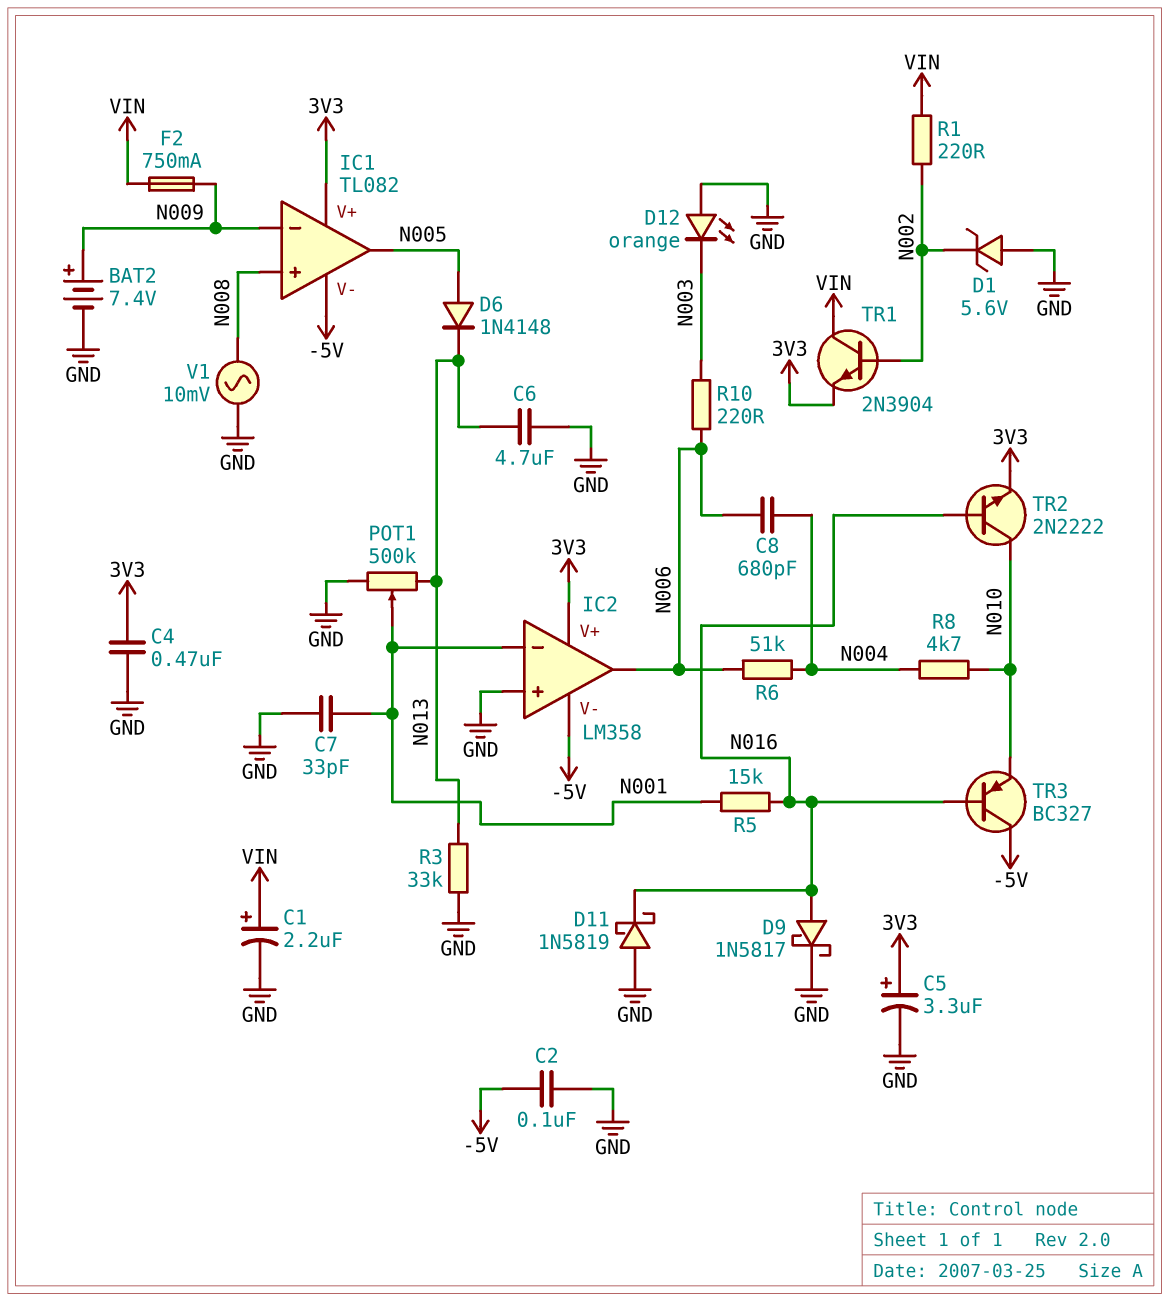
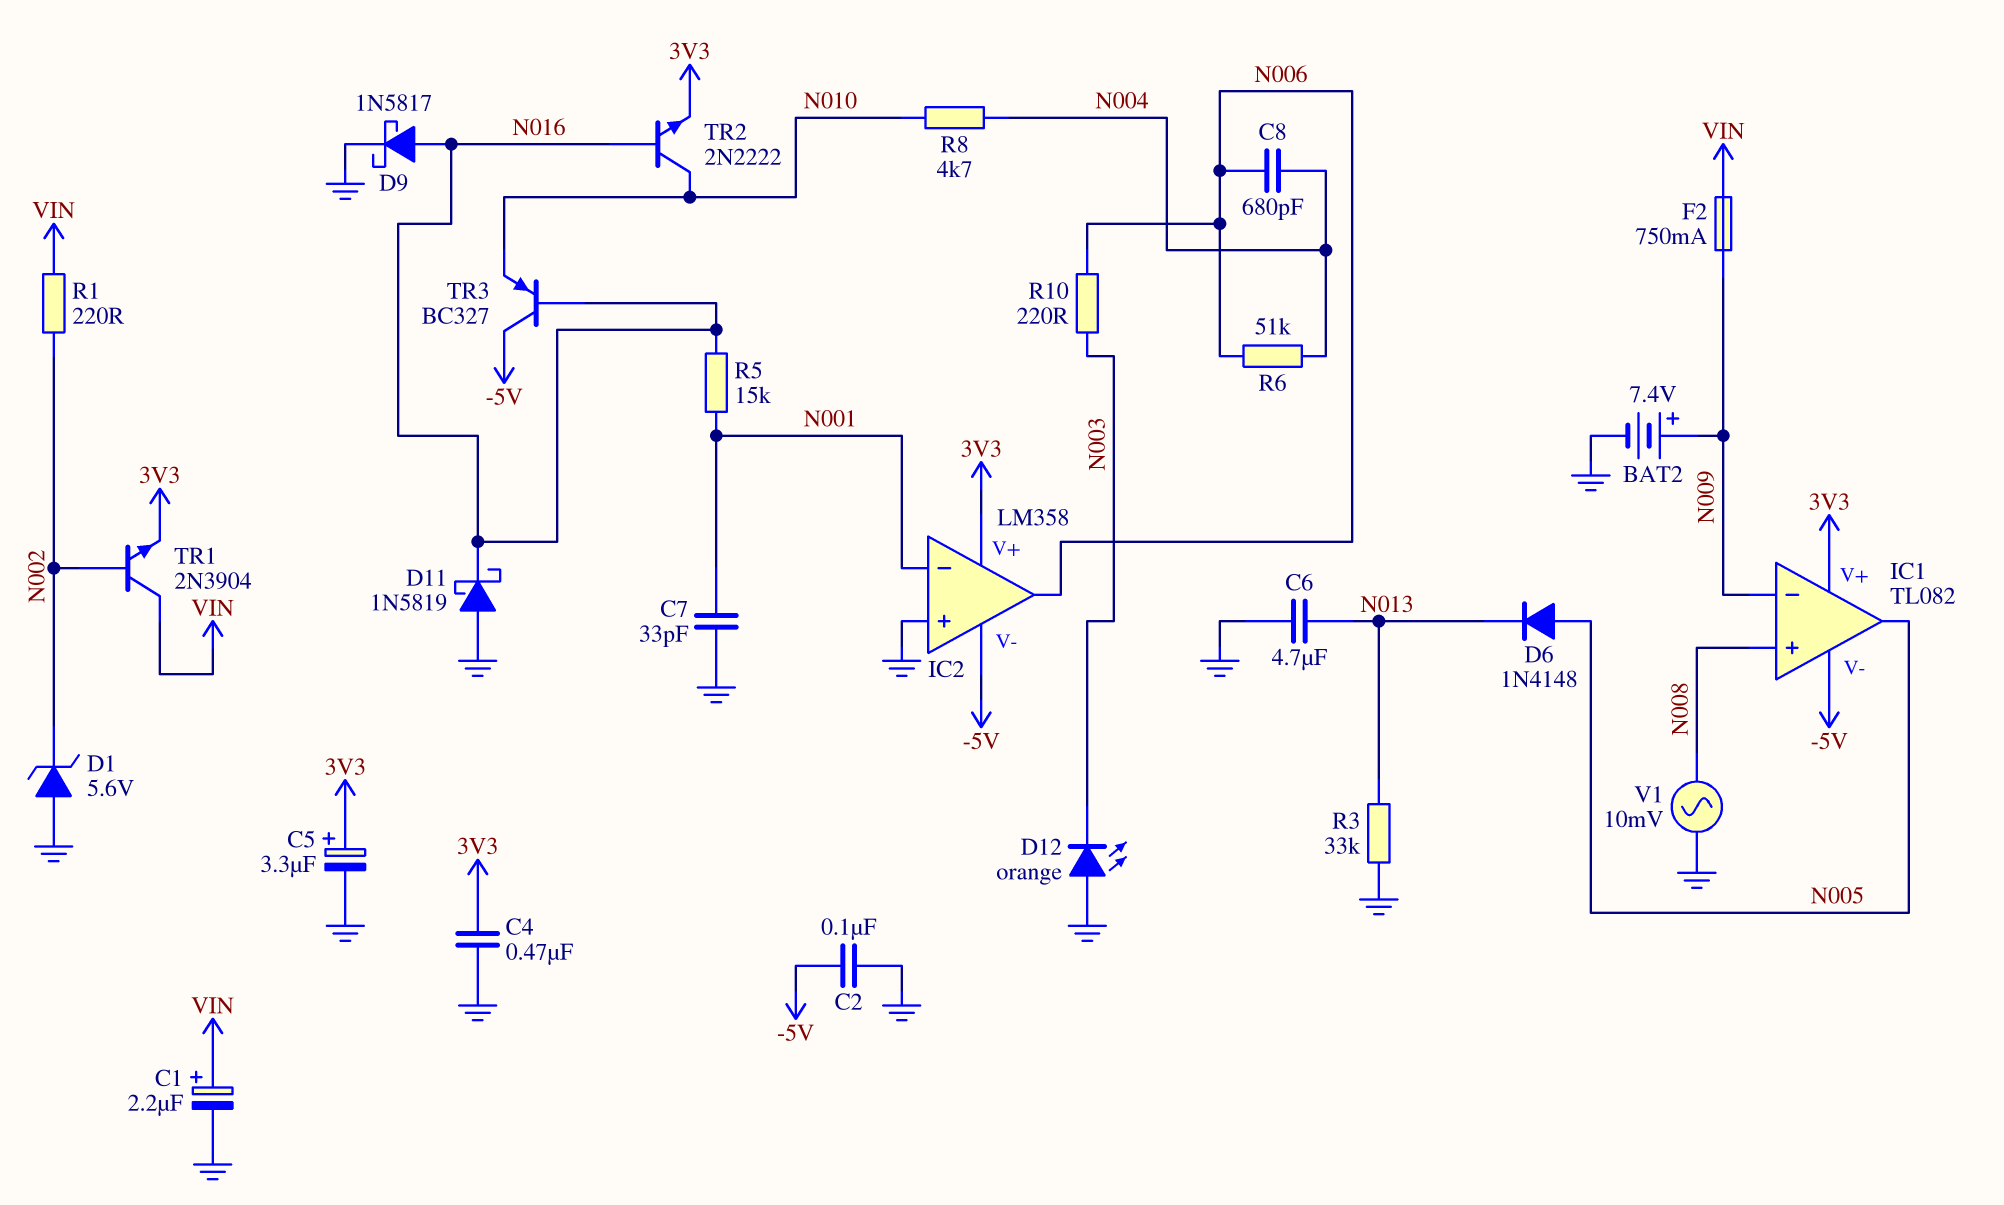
POT1: 500k (GND, N013, wiper N001) -> none

